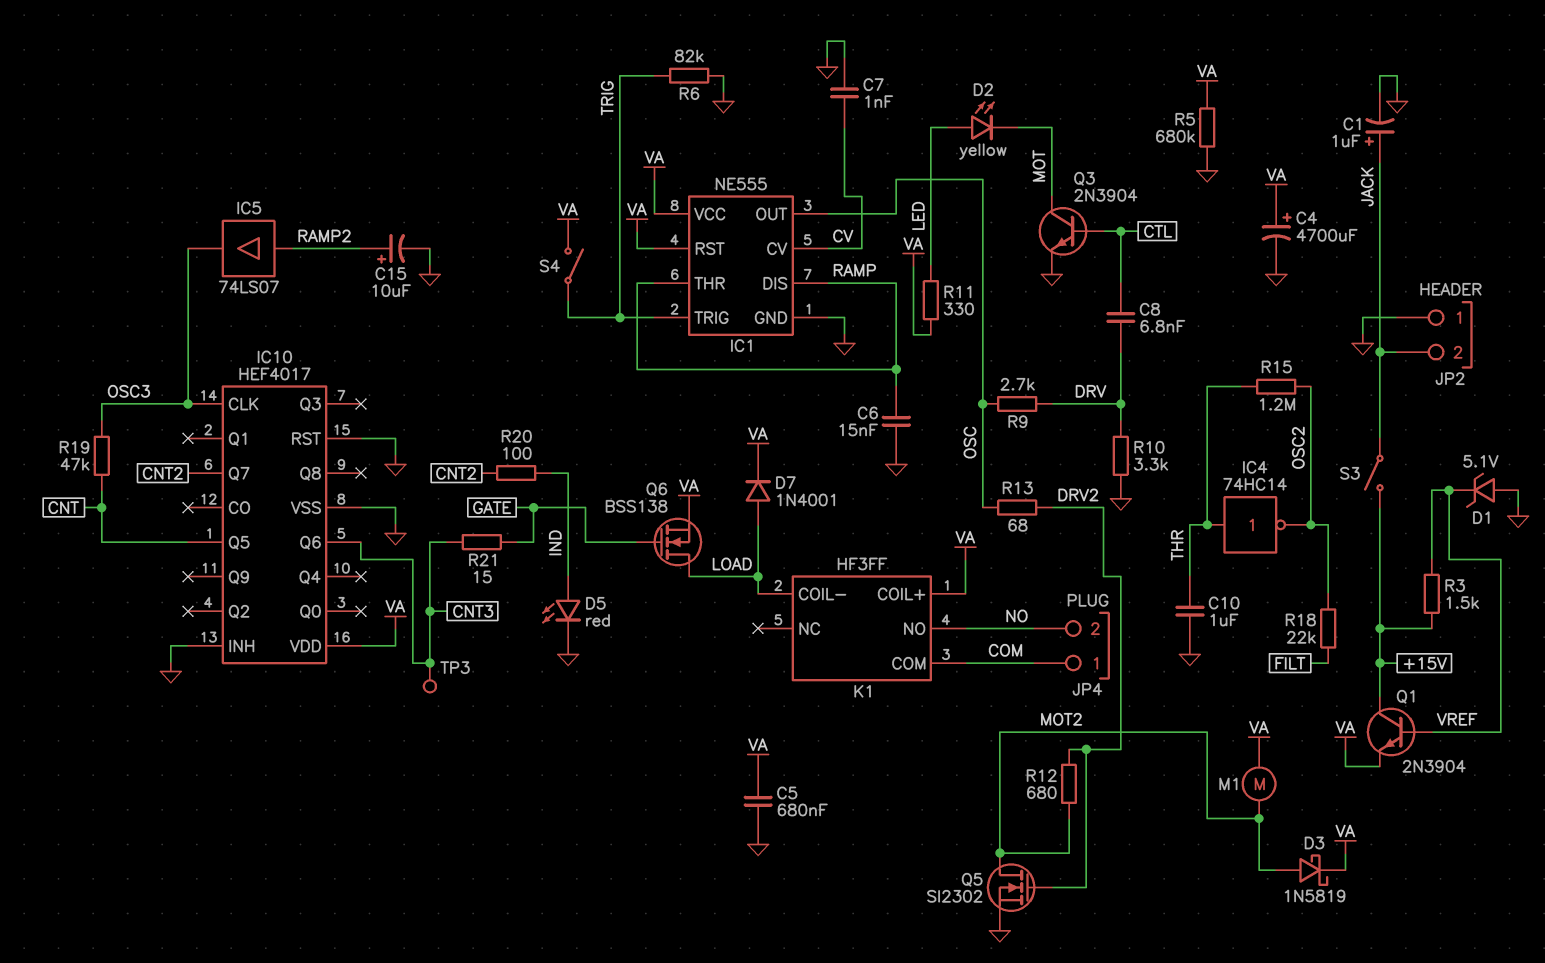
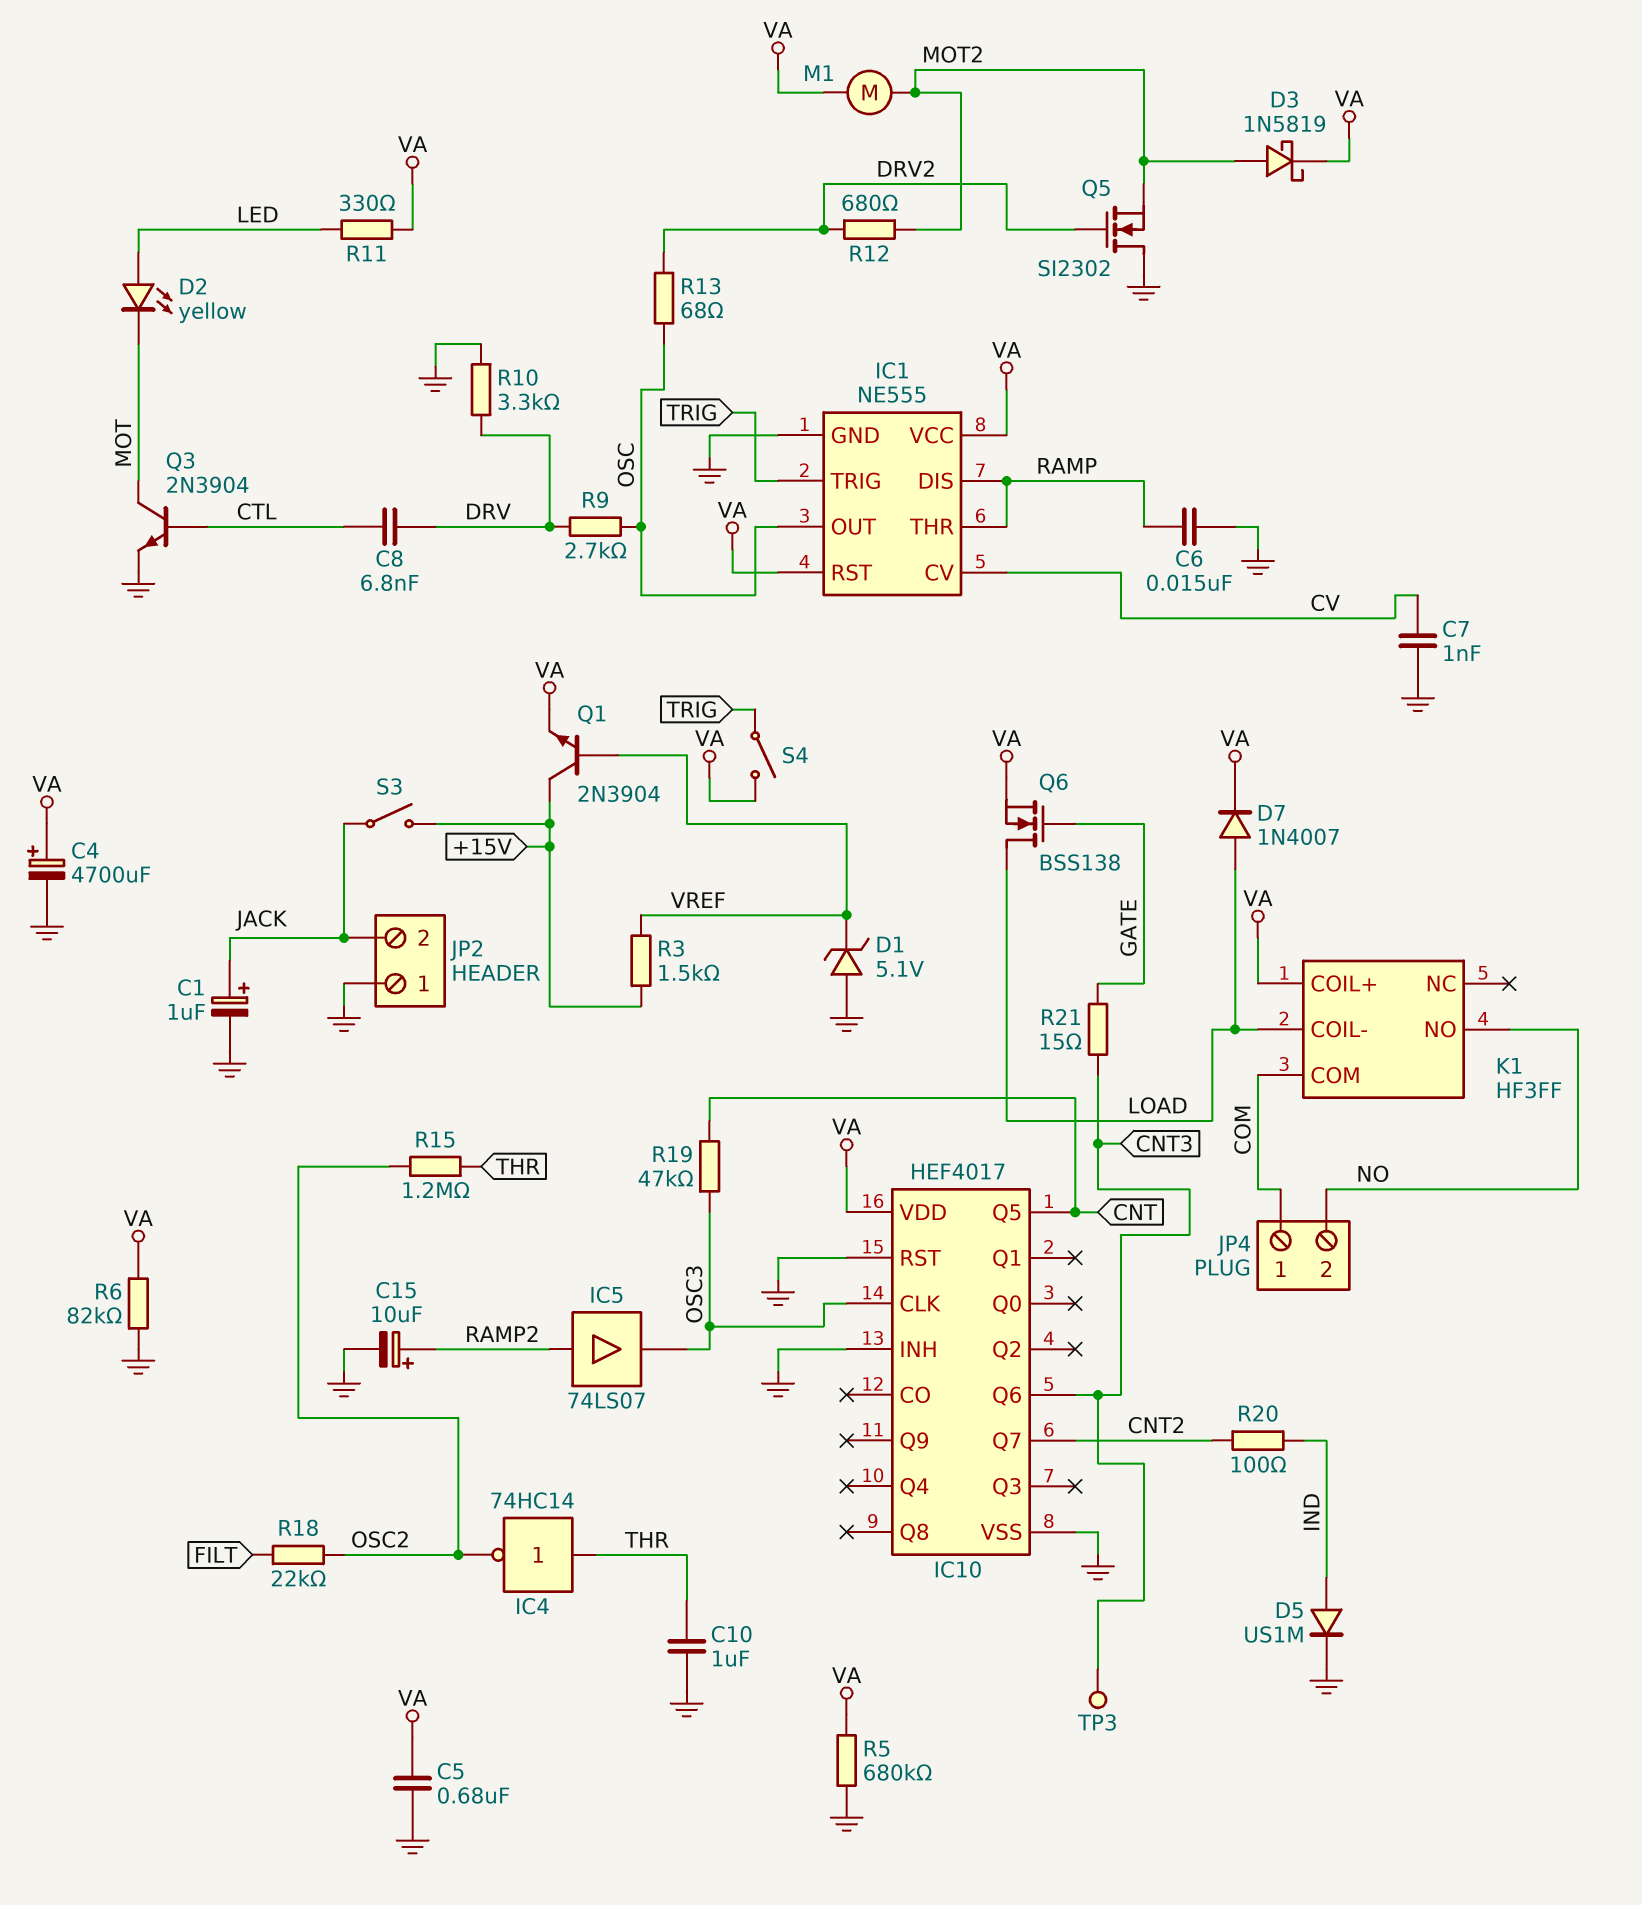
D5: LED red (A IND, K GND) -> diode US1M (A IND, K GND)
D7: diode 1N4001 (A LOAD, K VA) -> diode 1N4007 (A LOAD, K VA)
Q5: NMOS SI2302 (G DRV2, D MOT2, S GND) -> NMOS SI2302 (G DRV2, D GND, S MOT2)
R6: 82k (GND, TRIG) -> 82k (GND, VA)

